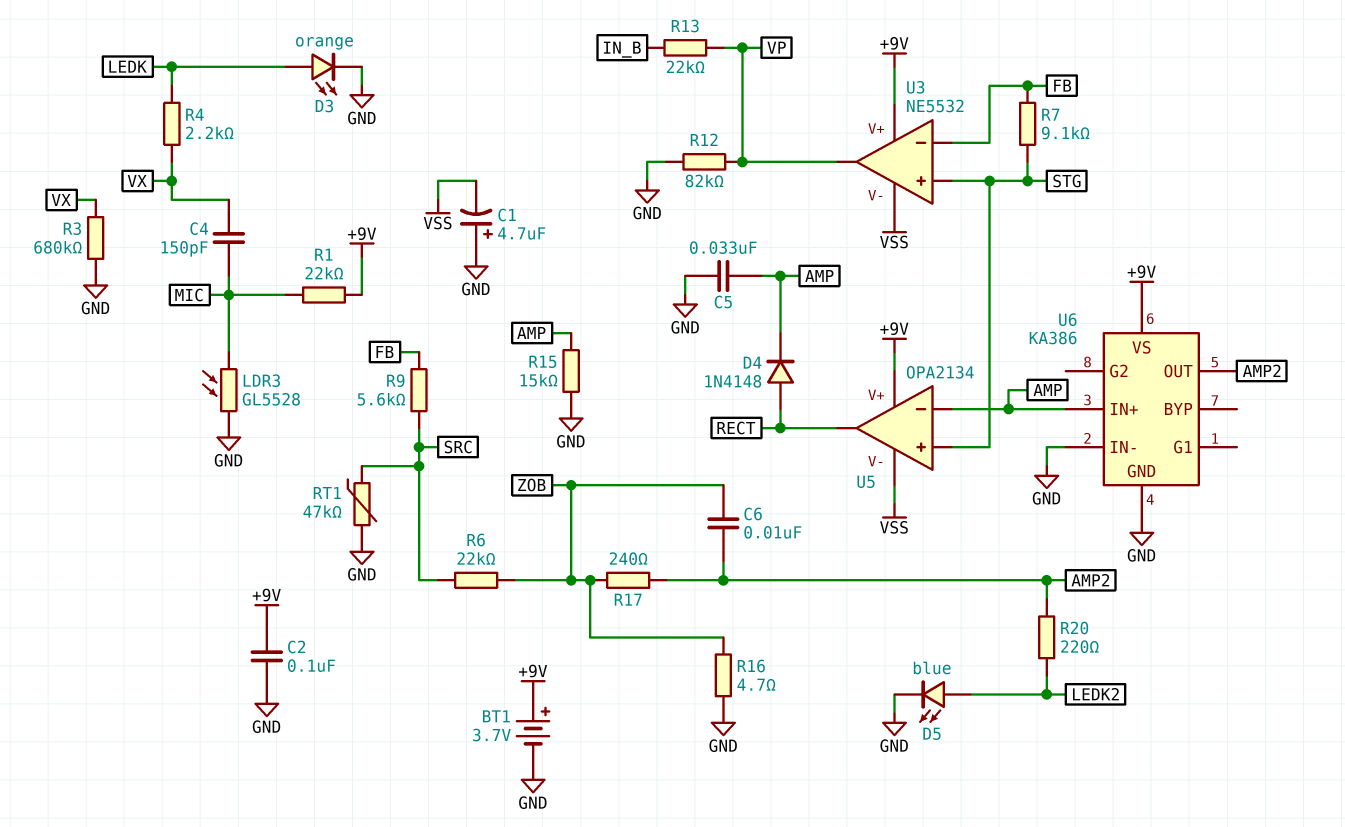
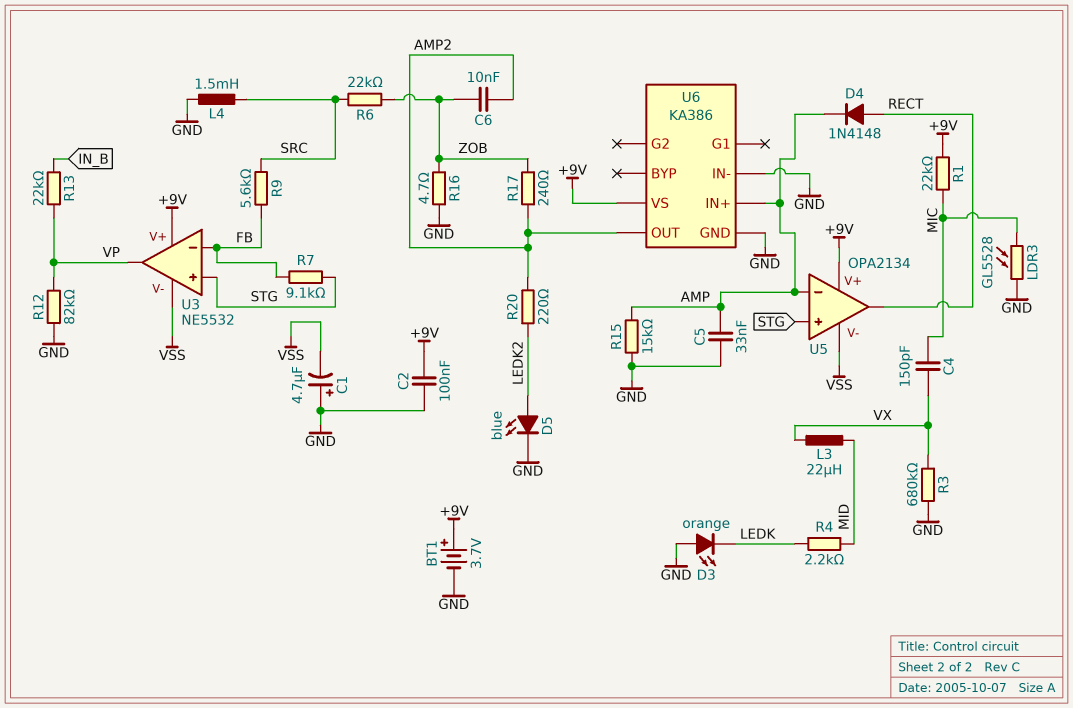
D3: LED orange (A LEDK, K GND) -> LED orange (A GND, K LEDK)
L3: none -> 22uH (MID, VX)
L4: none -> 1.5mH (GND, SRC)
R4: 2.2k (LEDK, VX) -> 2.2k (LEDK, MID)
RT1: 47k (GND, SRC) -> none

